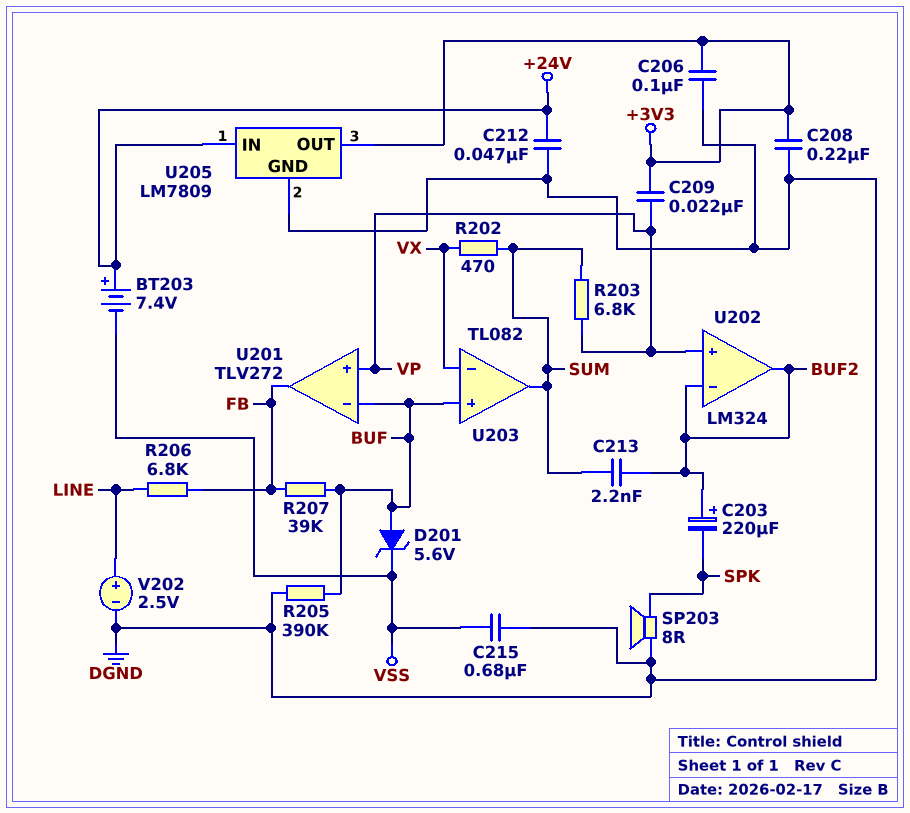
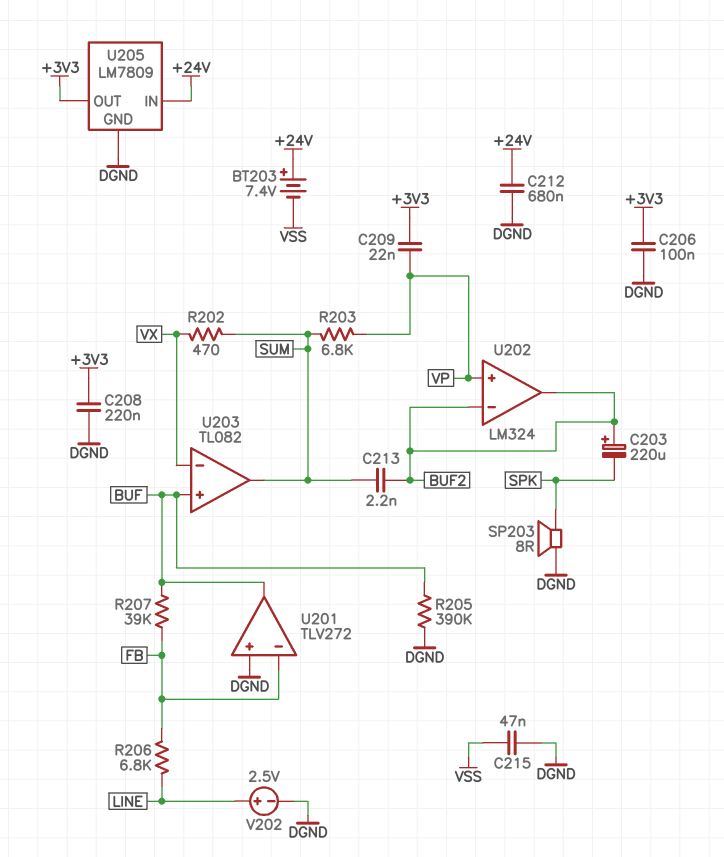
C212: 47nF (+24V, DGND) -> 680nF (+24V, DGND)
C215: 680nF (DGND, VSS) -> 47nF (DGND, VSS)
D201: zener 5.6V (A BUF, K VSS) -> none
U201 pin in+: VP -> DGND
U201 pin in-: BUF -> FB
U201 pin out: FB -> BUF

